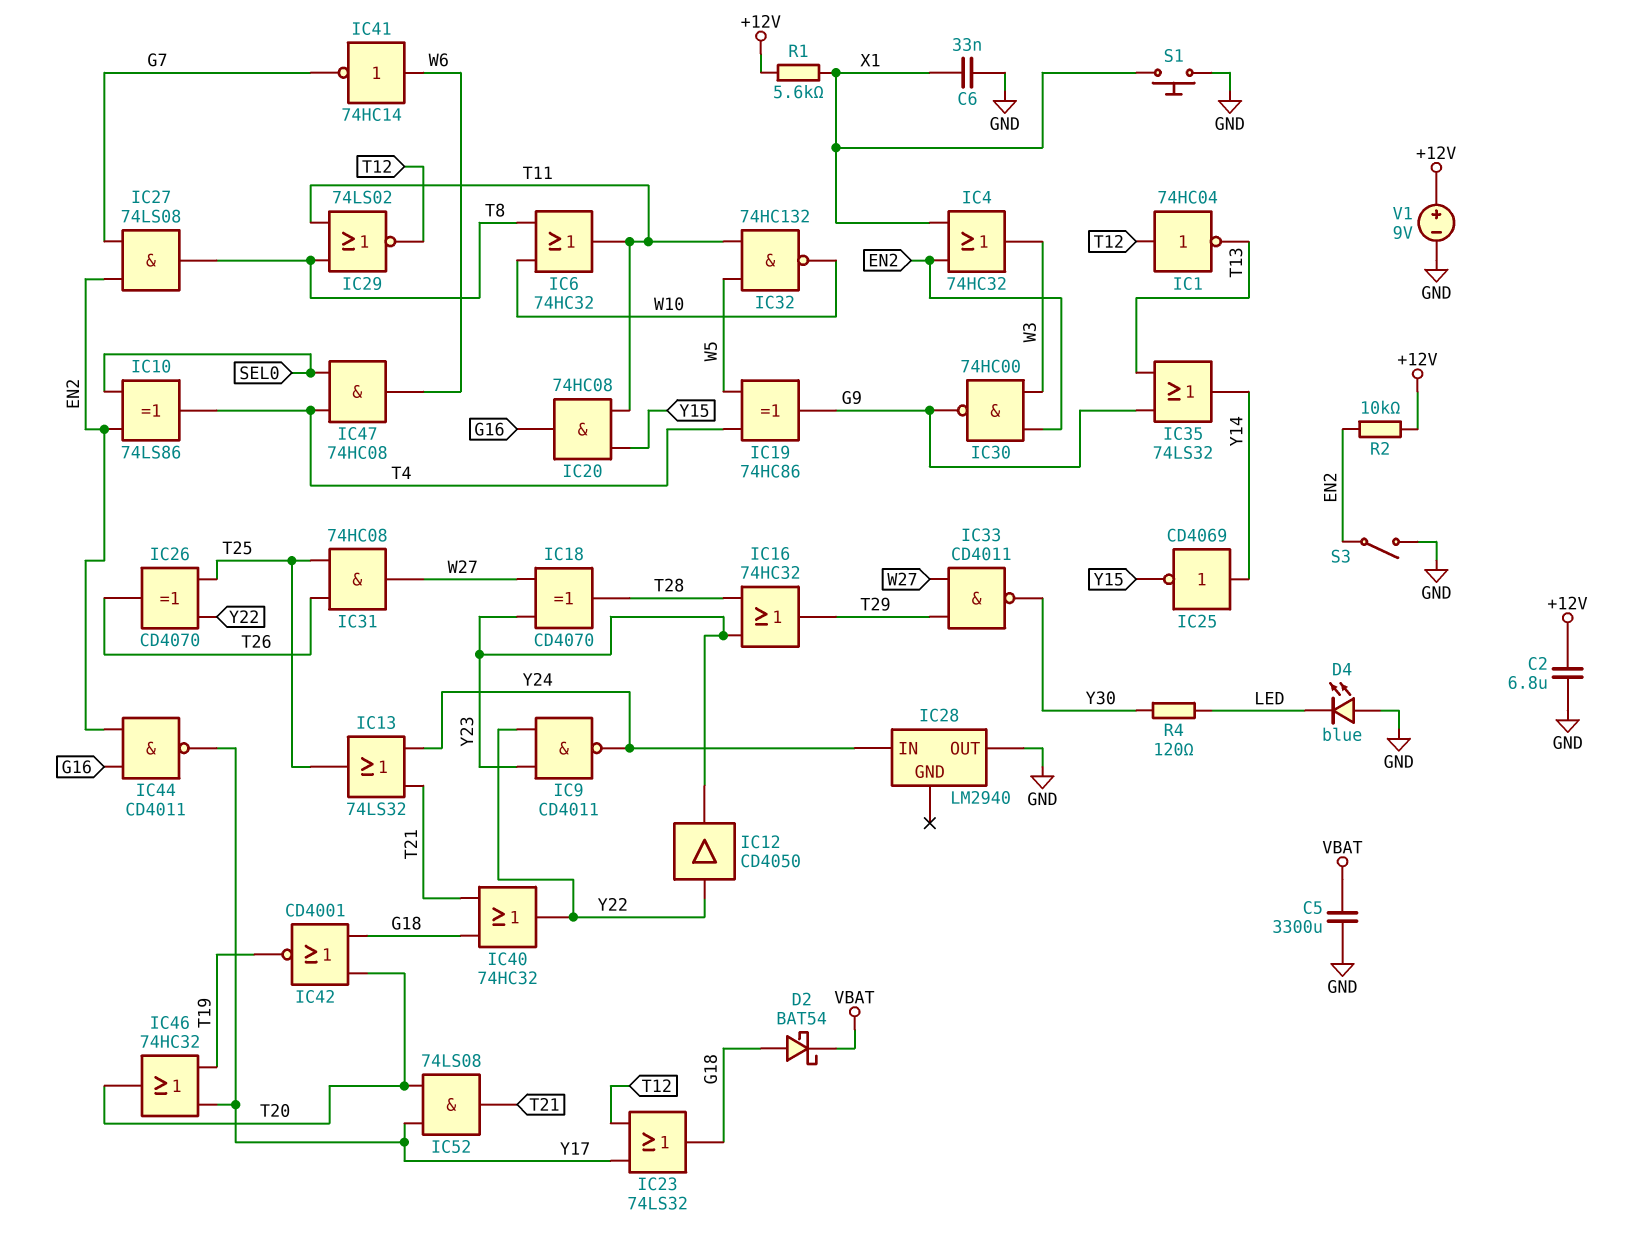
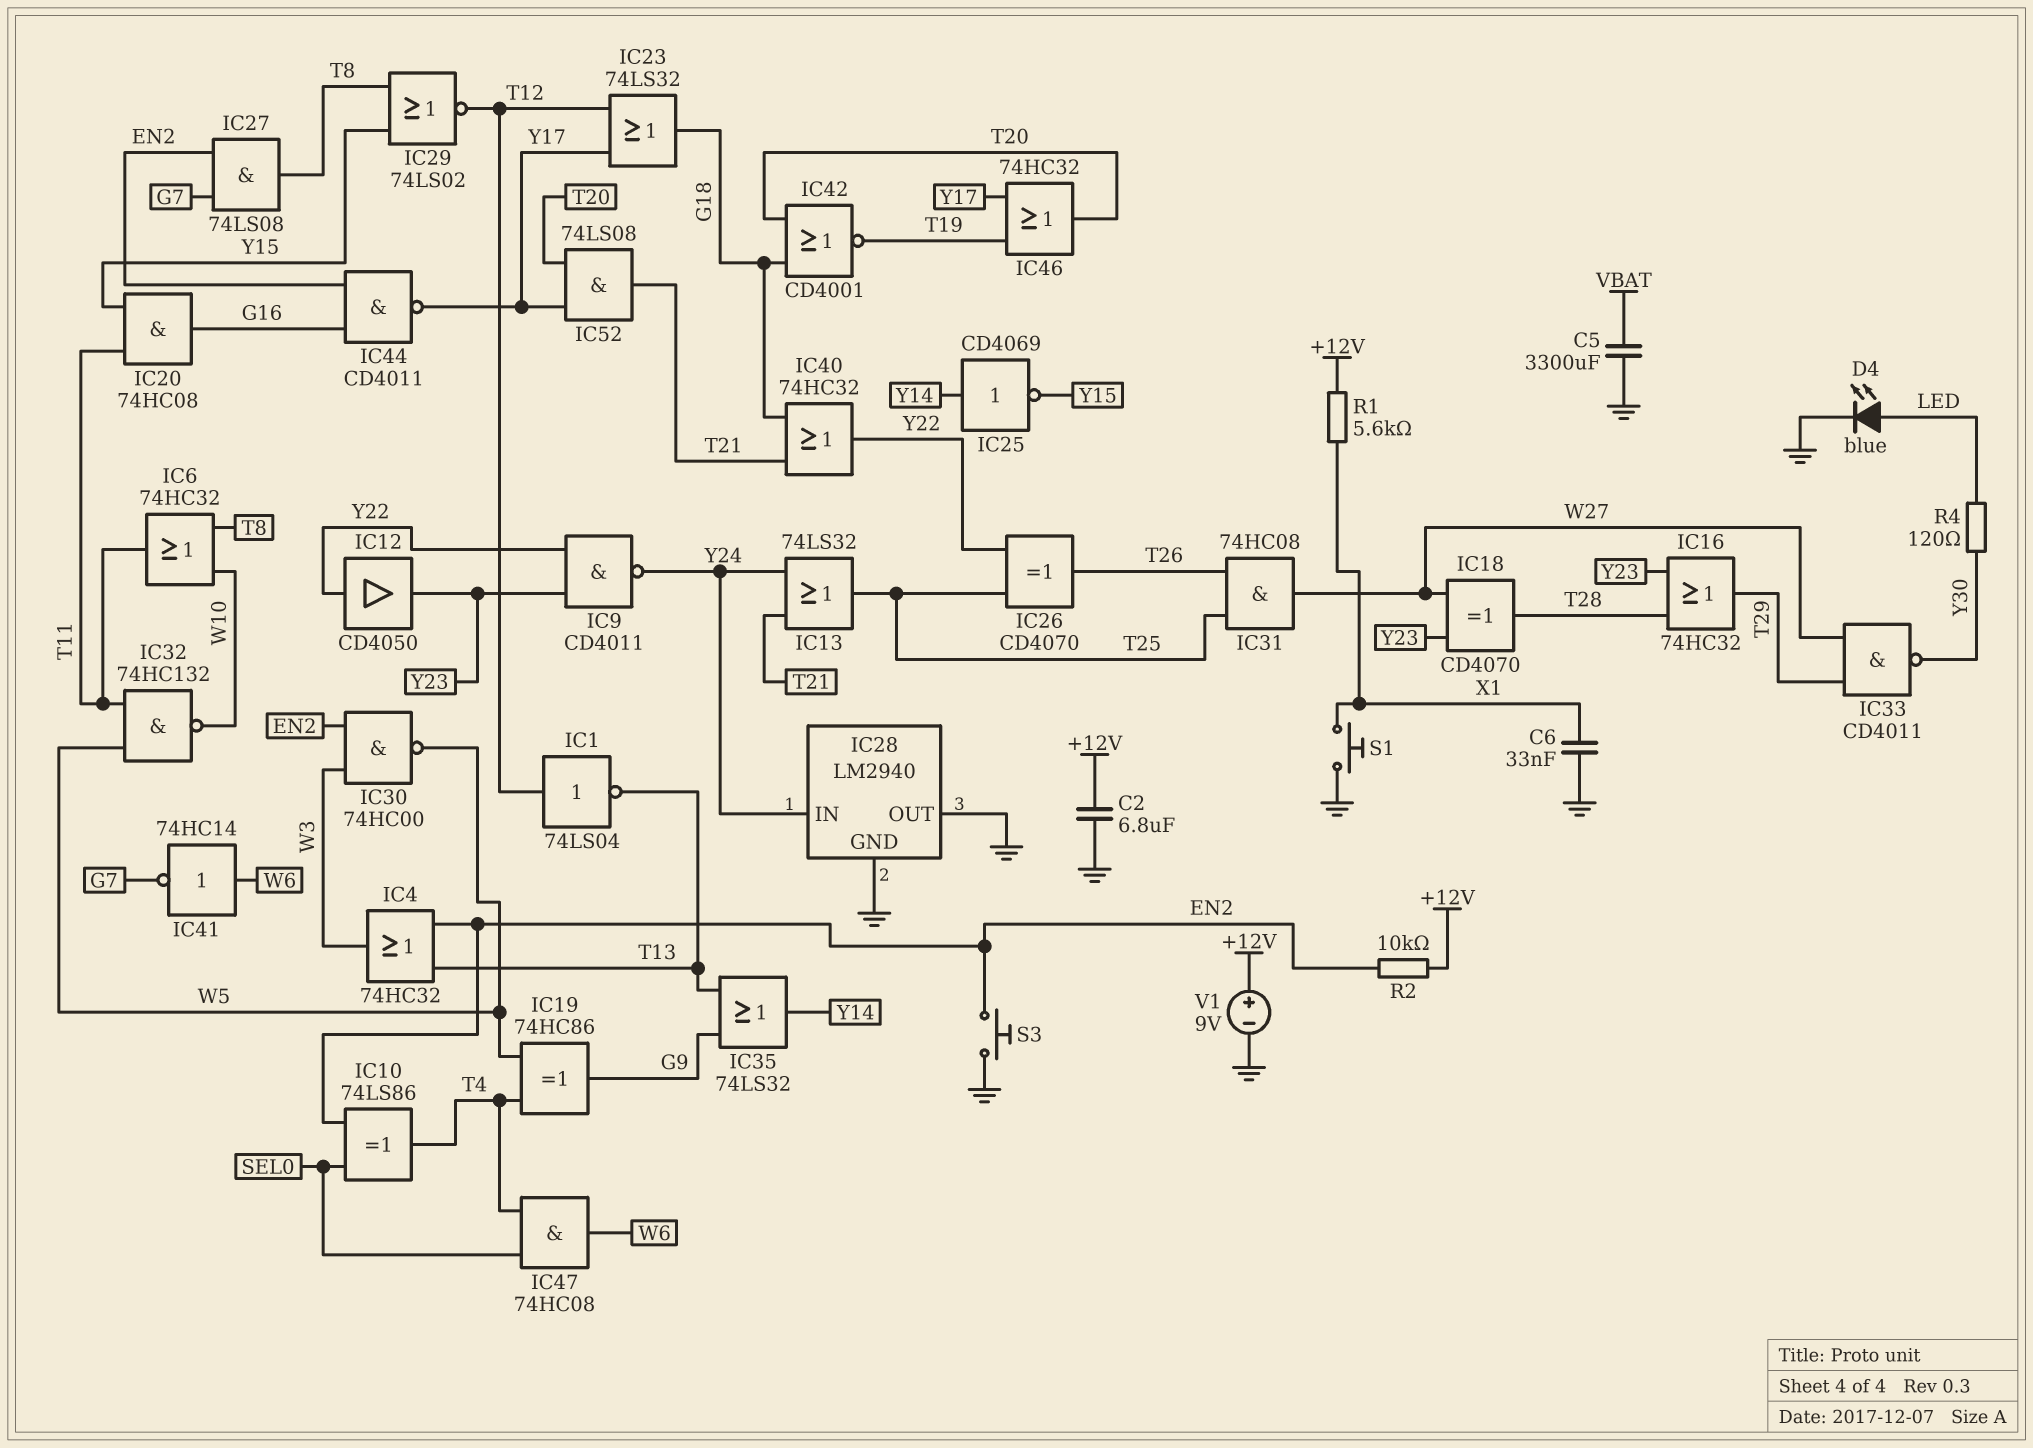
D2: schottky BAT54 (A G18, K VBAT) -> none
D4: LED blue (A GND, K LED) -> LED blue (A LED, K GND)
IC1: NOT 74HC04 (in T12, out T13) -> NOT 74LS04 (in T12, out T13)
IC4: OR 74HC32 (in EN2, in X1, out W3) -> OR 74HC32 (in EN2, in T13, out W3)
IC28 pin GND: none -> GND
IC29: NOR 74LS02 (in T8, in T11, out T12) -> NOR 74LS02 (in T8, in Y15, out T12)
IC30: NAND 74HC00 (in EN2, in W3, out G9) -> NAND 74HC00 (in EN2, in W3, out W5)
S3: switch (EN2, GND) -> button (EN2, GND)

